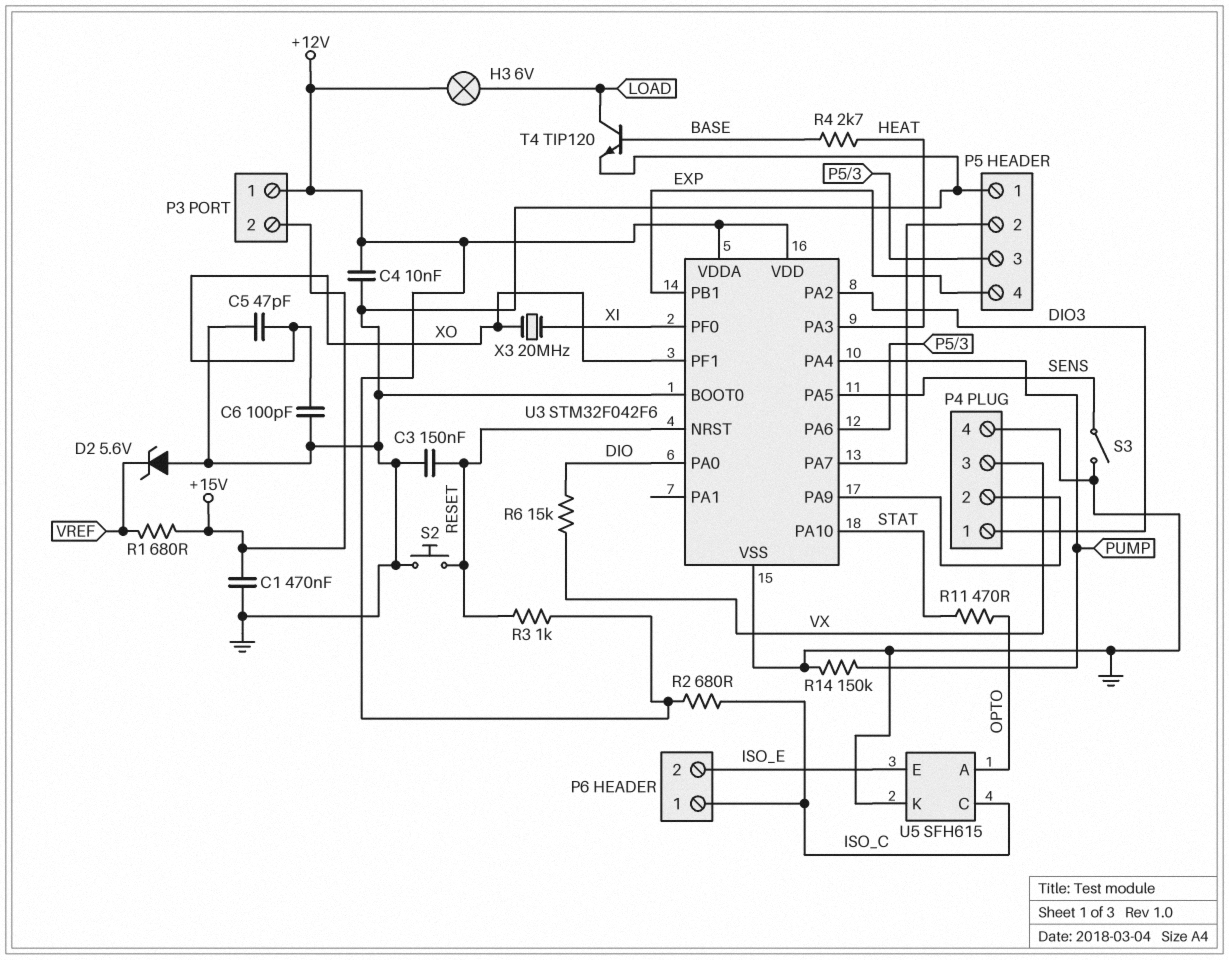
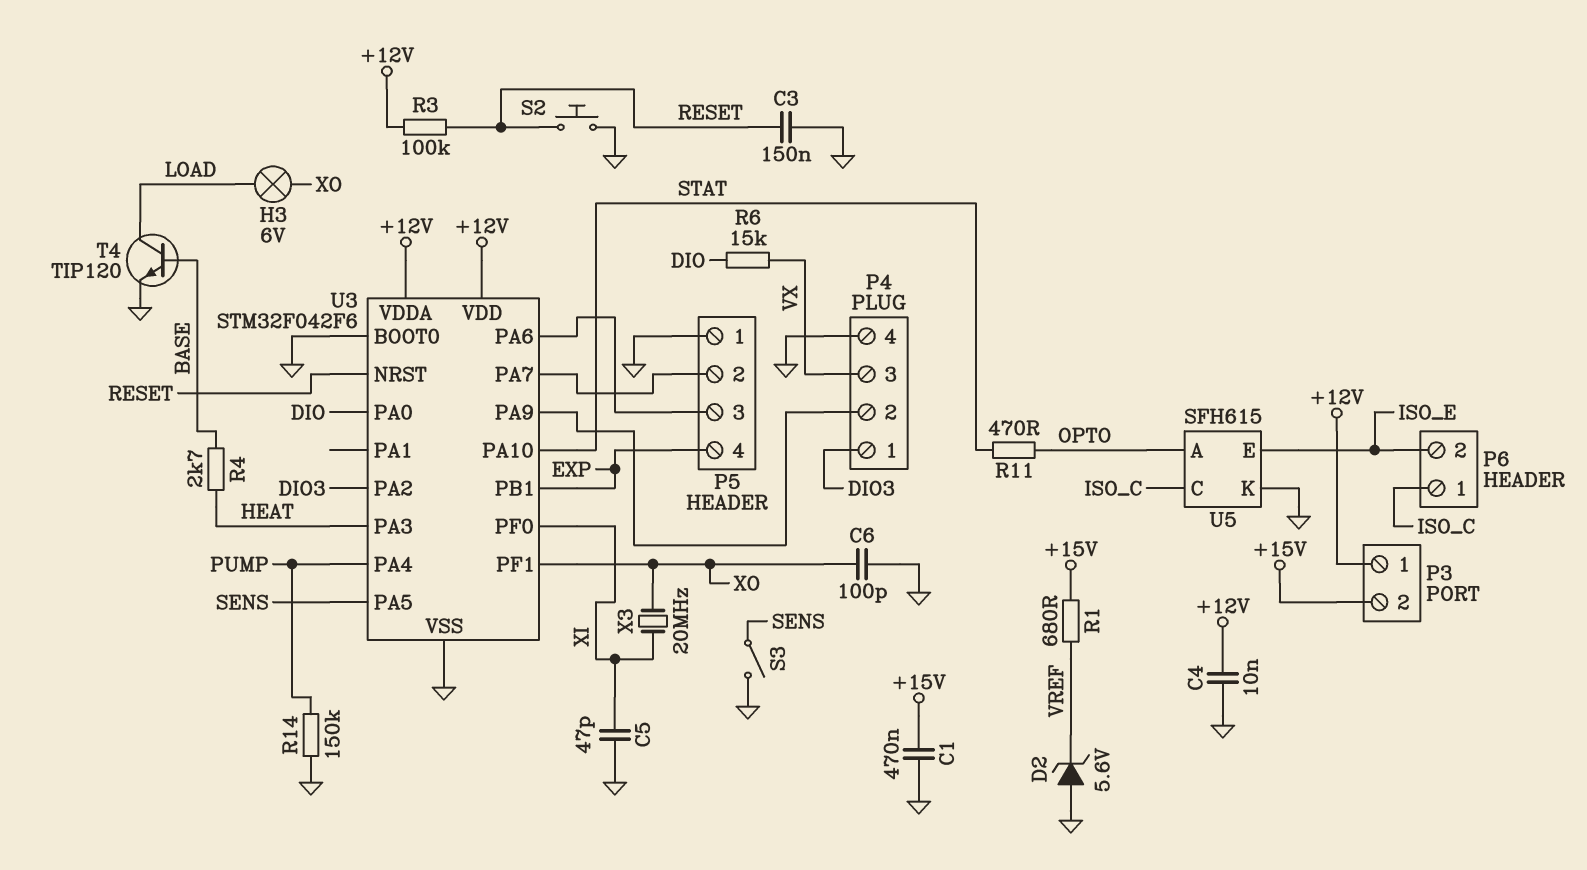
C5: 47pF (GND, XO) -> 47pF (GND, XI)
H3: lamp 6V (+12V, LOAD) -> lamp 6V (LOAD, XO)
R2: 680 (+12V, ISO_C) -> none
R3: 1k (+12V, RESET) -> 100k (+12V, RESET)

